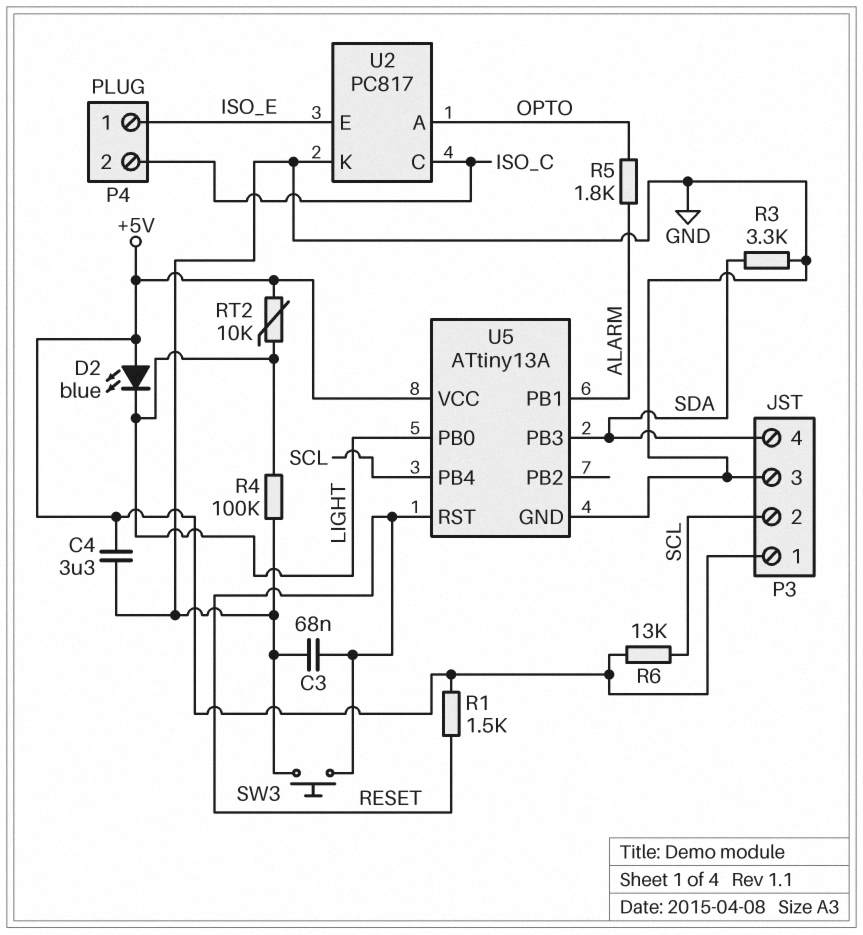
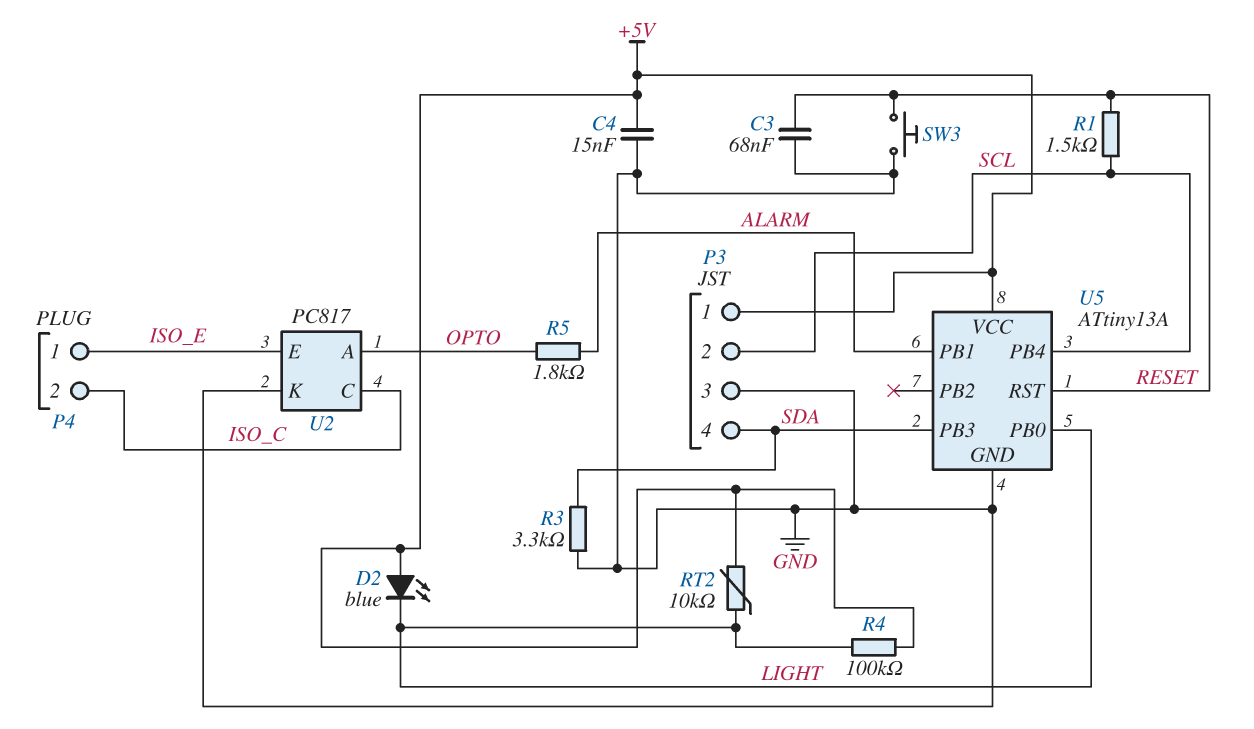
C4: 3.3uF (+5V, GND) -> 15nF (+5V, GND)
R1: 1.5k (+5V, RESET) -> 1.5k (RESET, SCL)
R4: 100k (GND, LIGHT) -> 100k (+5V, LIGHT)
R6: 13k (+5V, SCL) -> none

